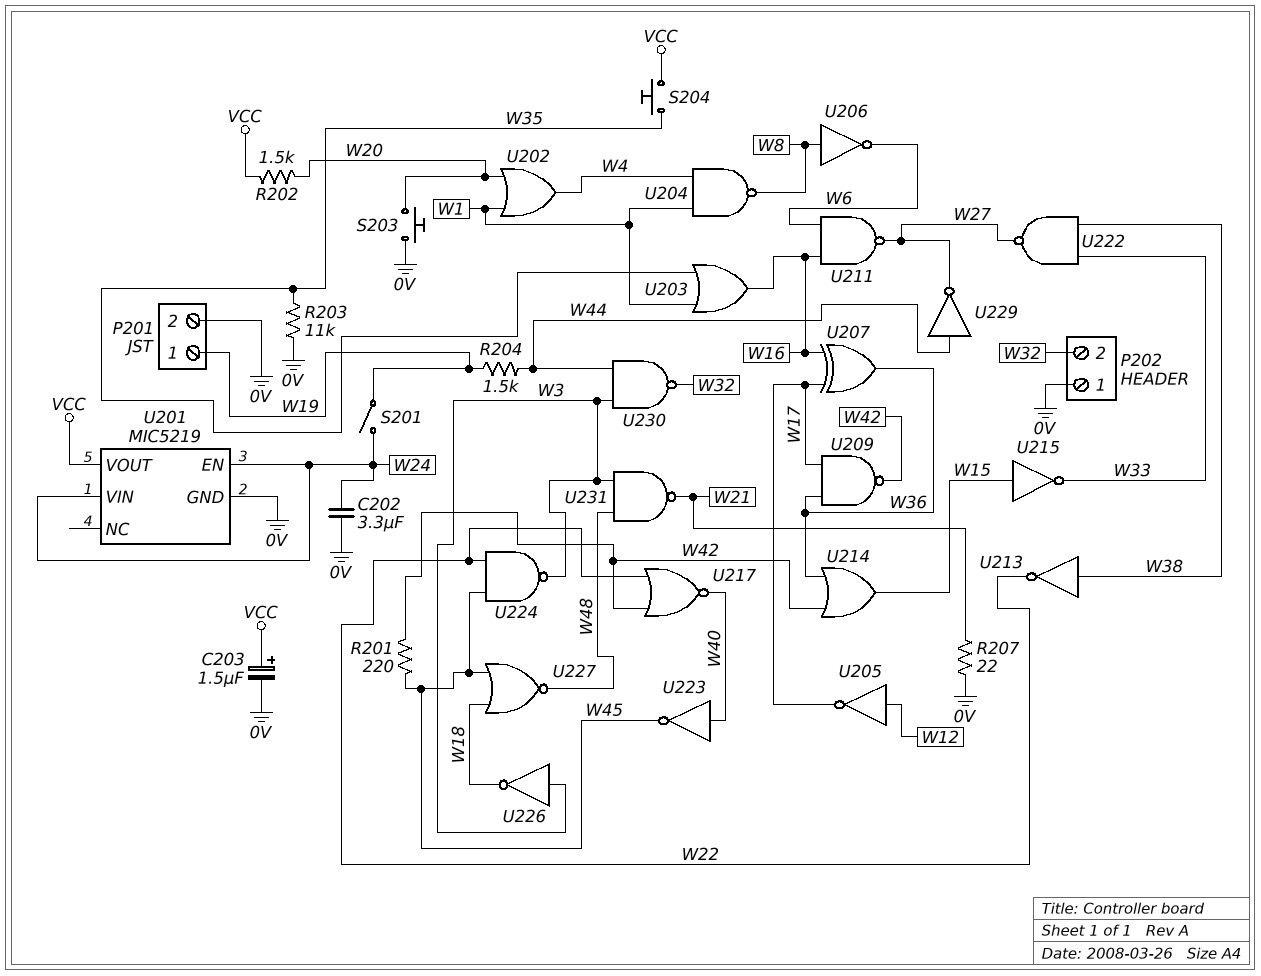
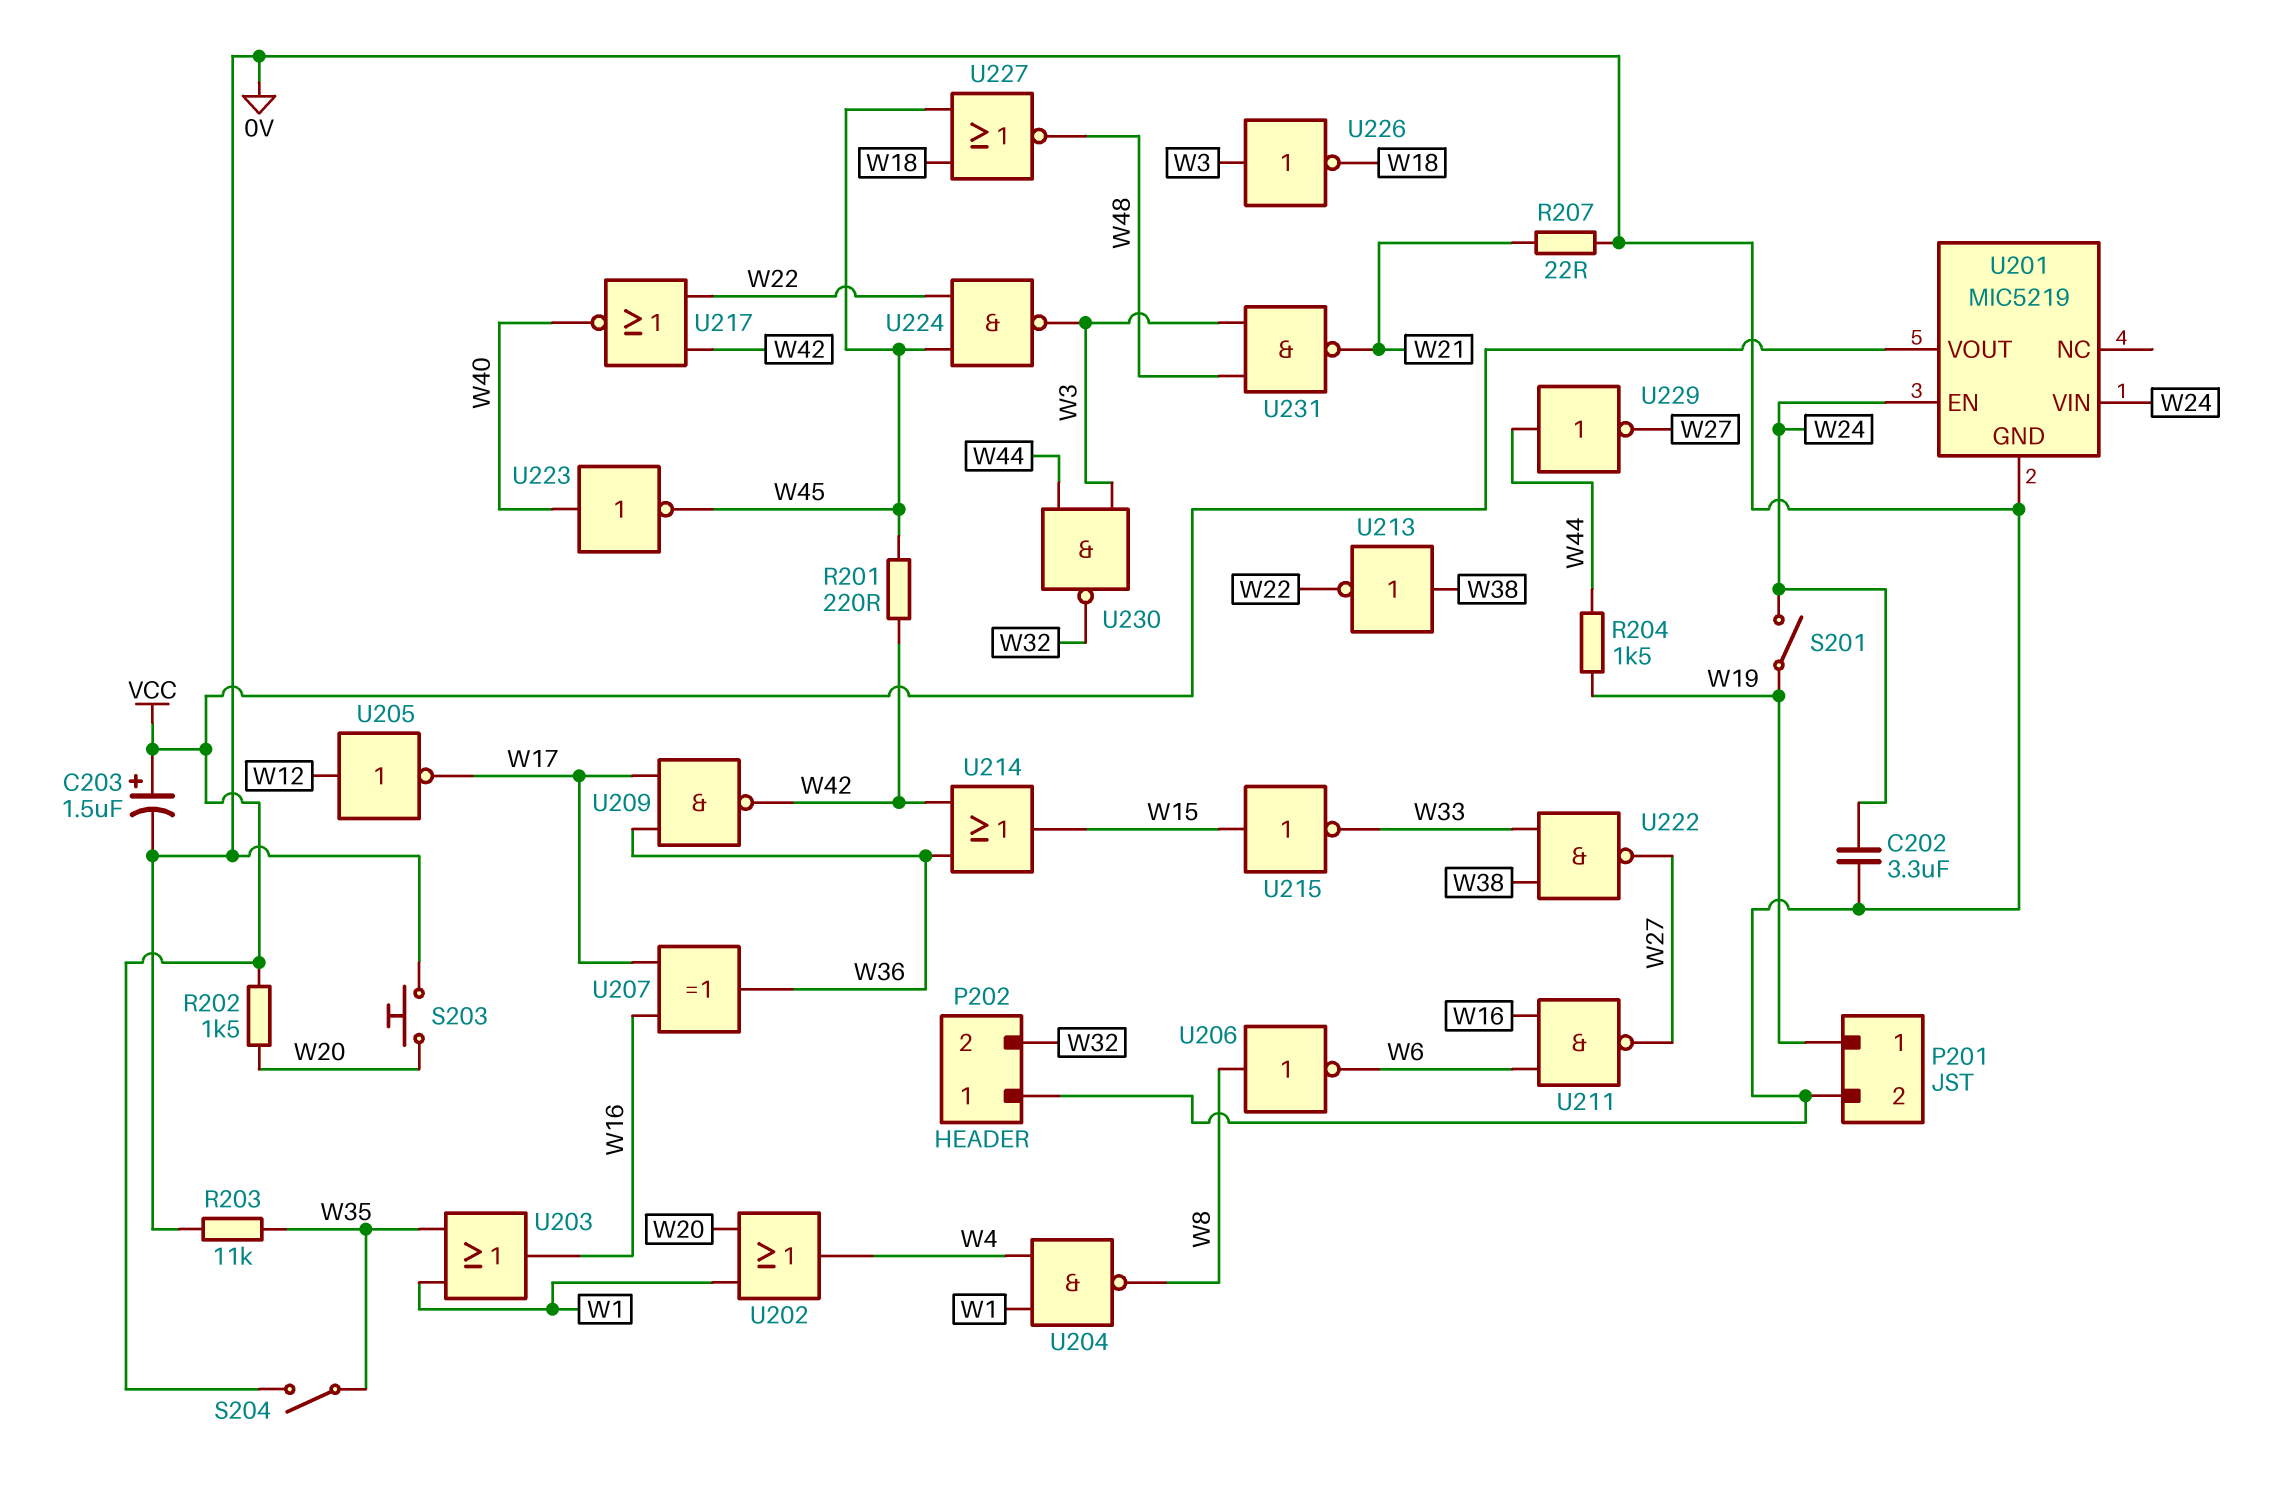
S204: button (VCC, W35) -> switch (VCC, W35)

